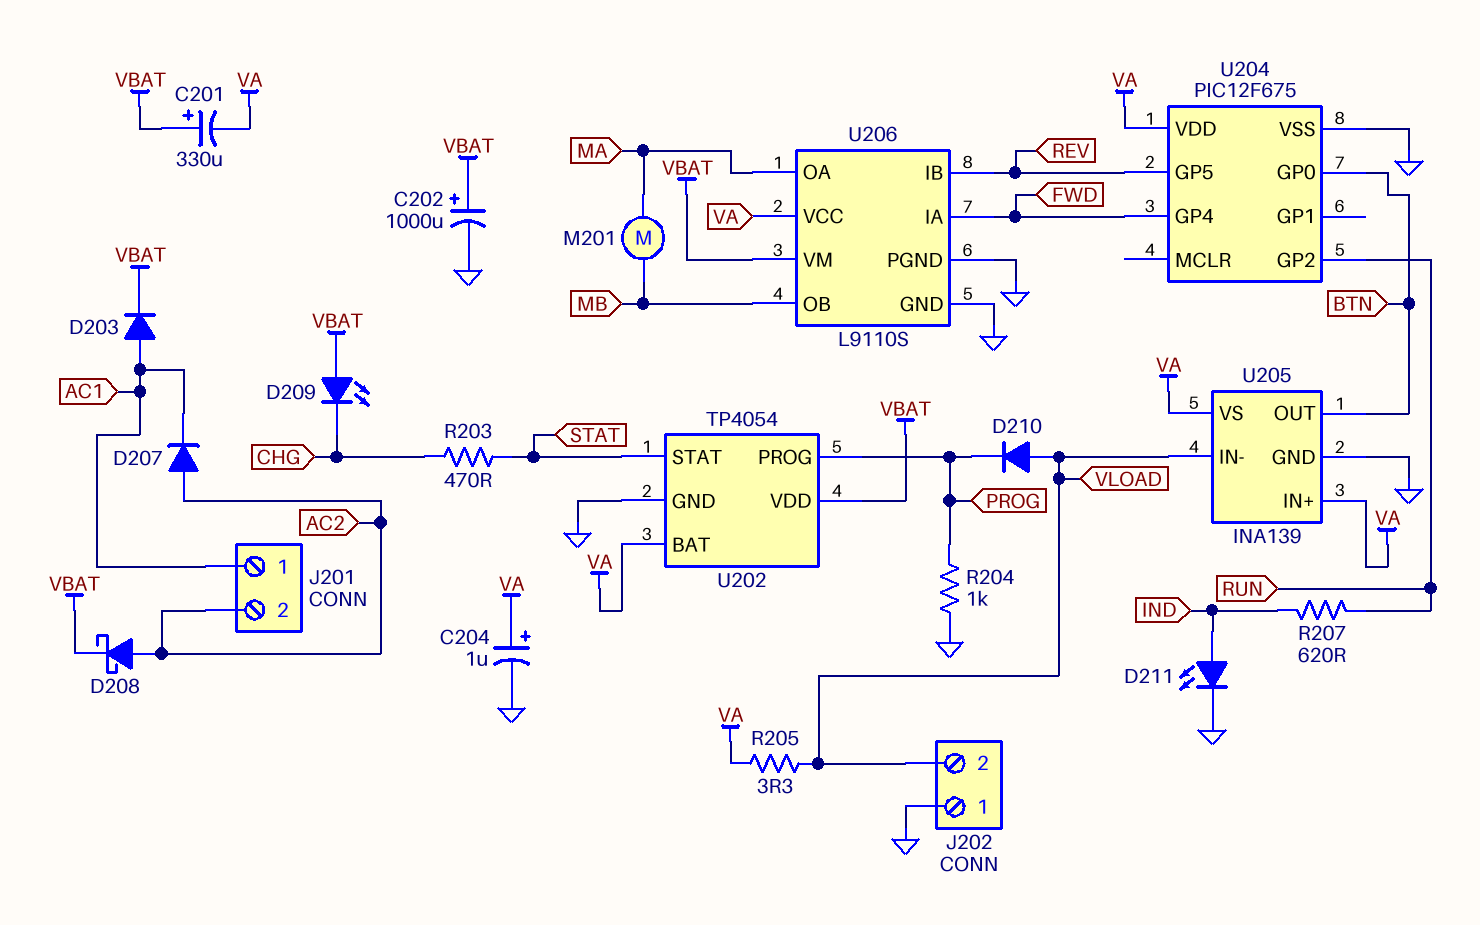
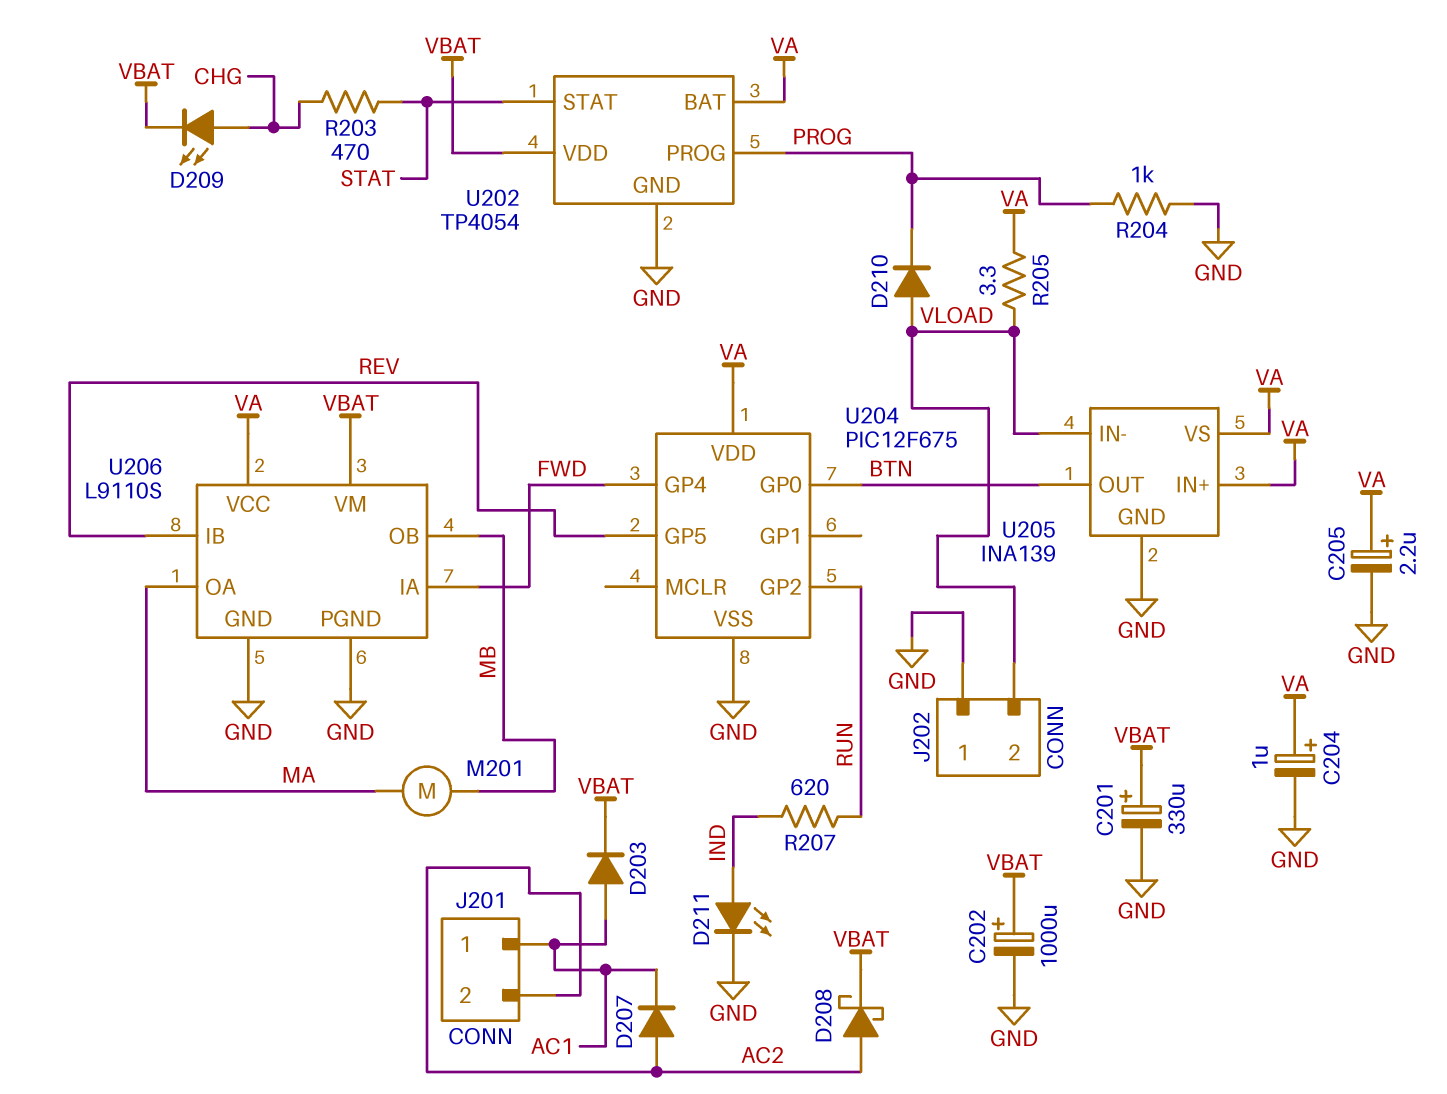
C201: 330uF (plus VBAT, minus VA) -> 330uF (plus VBAT, minus GND)
C205: none -> 2.2uF (plus VA, minus GND)
D209: LED (A VBAT, K CHG) -> LED (A CHG, K VBAT)

